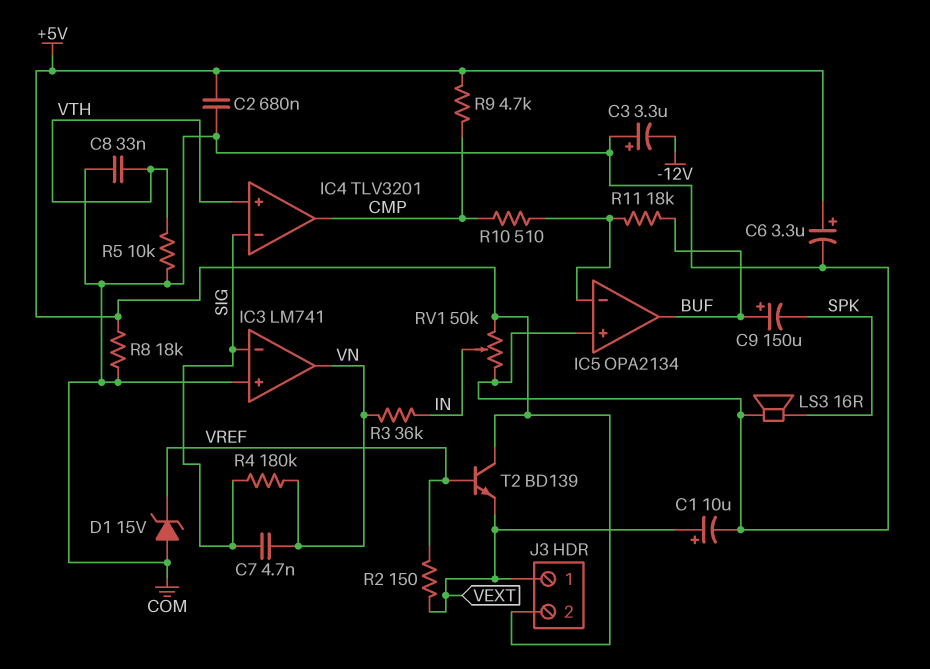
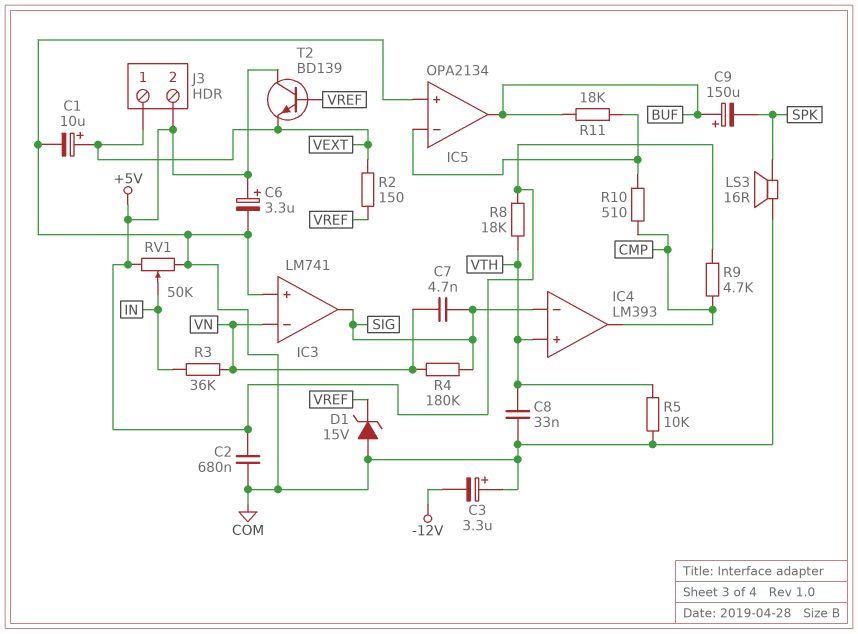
IC3 pin in-: SIG -> VN
IC3 pin out: VN -> SIG
IC4: TLV3201 -> LM393
R8: 18k (+5V, COM) -> 18k (+5V, VTH)

